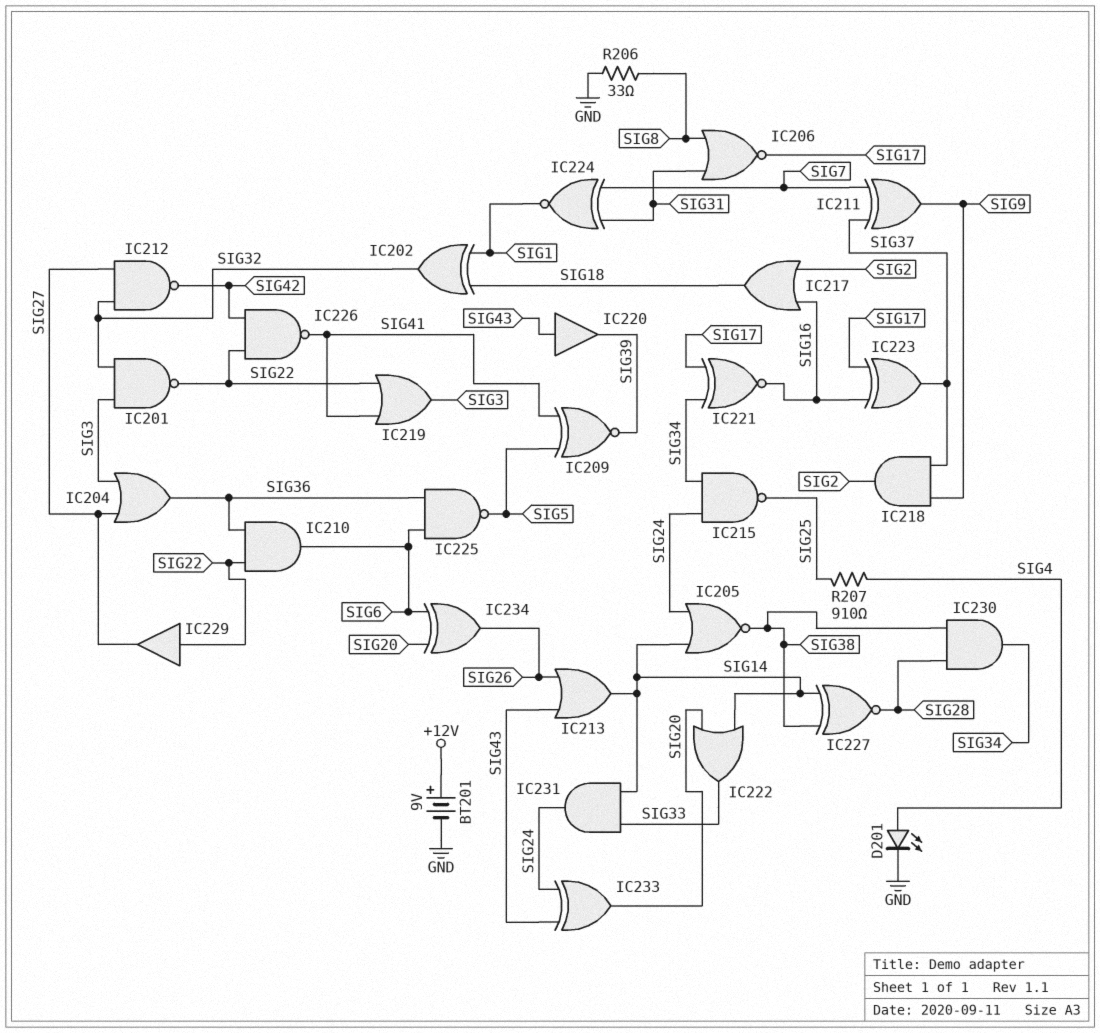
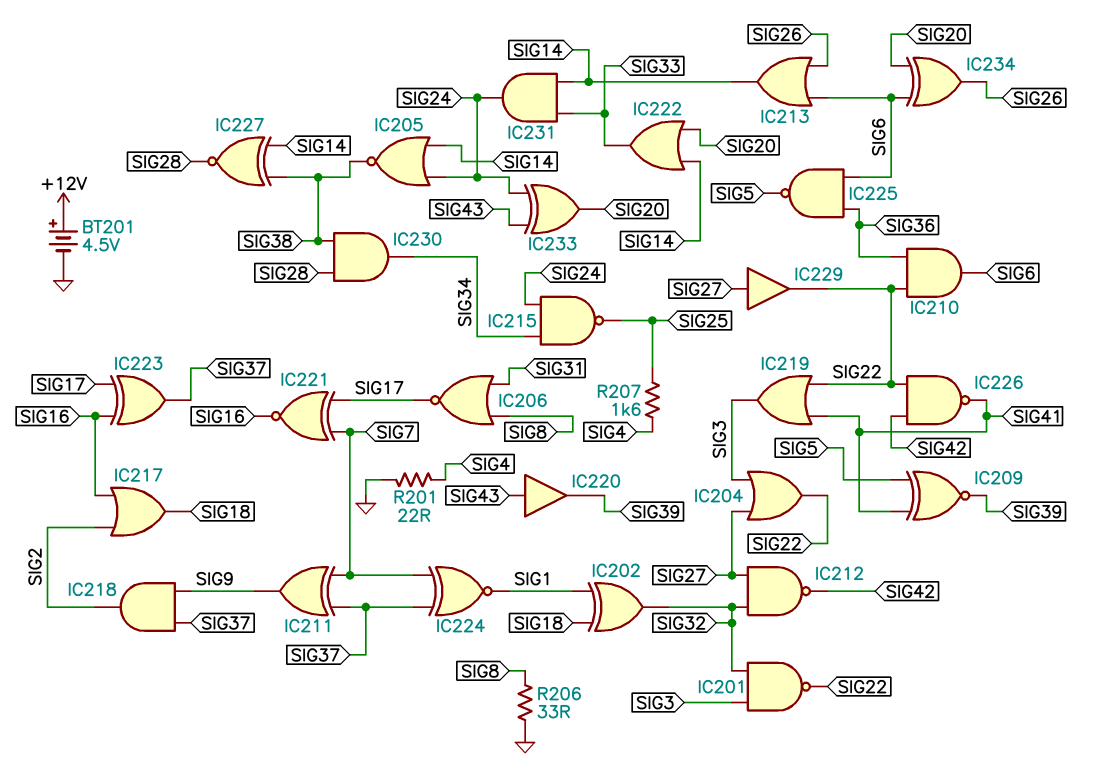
BT201: 9V (plus +12V, minus GND) -> 4.5V (plus +12V, minus GND)
D201: LED (A SIG4, K GND) -> none
IC204: OR (in SIG3, in SIG27, out SIG36) -> OR (in SIG3, in SIG27, out SIG22)
IC213: OR (in SIG26, in SIG43, out SIG14) -> OR (in SIG6, in SIG26, out SIG14)
IC221: XNOR (in SIG17, in SIG34, out SIG16) -> XNOR (in SIG7, in SIG17, out SIG16)
IC224: XNOR (in SIG7, in SIG31, out SIG1) -> XNOR (in SIG7, in SIG37, out SIG1)
IC229: buffer (in SIG22, out SIG27) -> buffer (in SIG27, out SIG22)
R201: none -> 22 (GND, SIG4)
R207: 910 (SIG4, SIG25) -> 1.6k (SIG4, SIG25)

